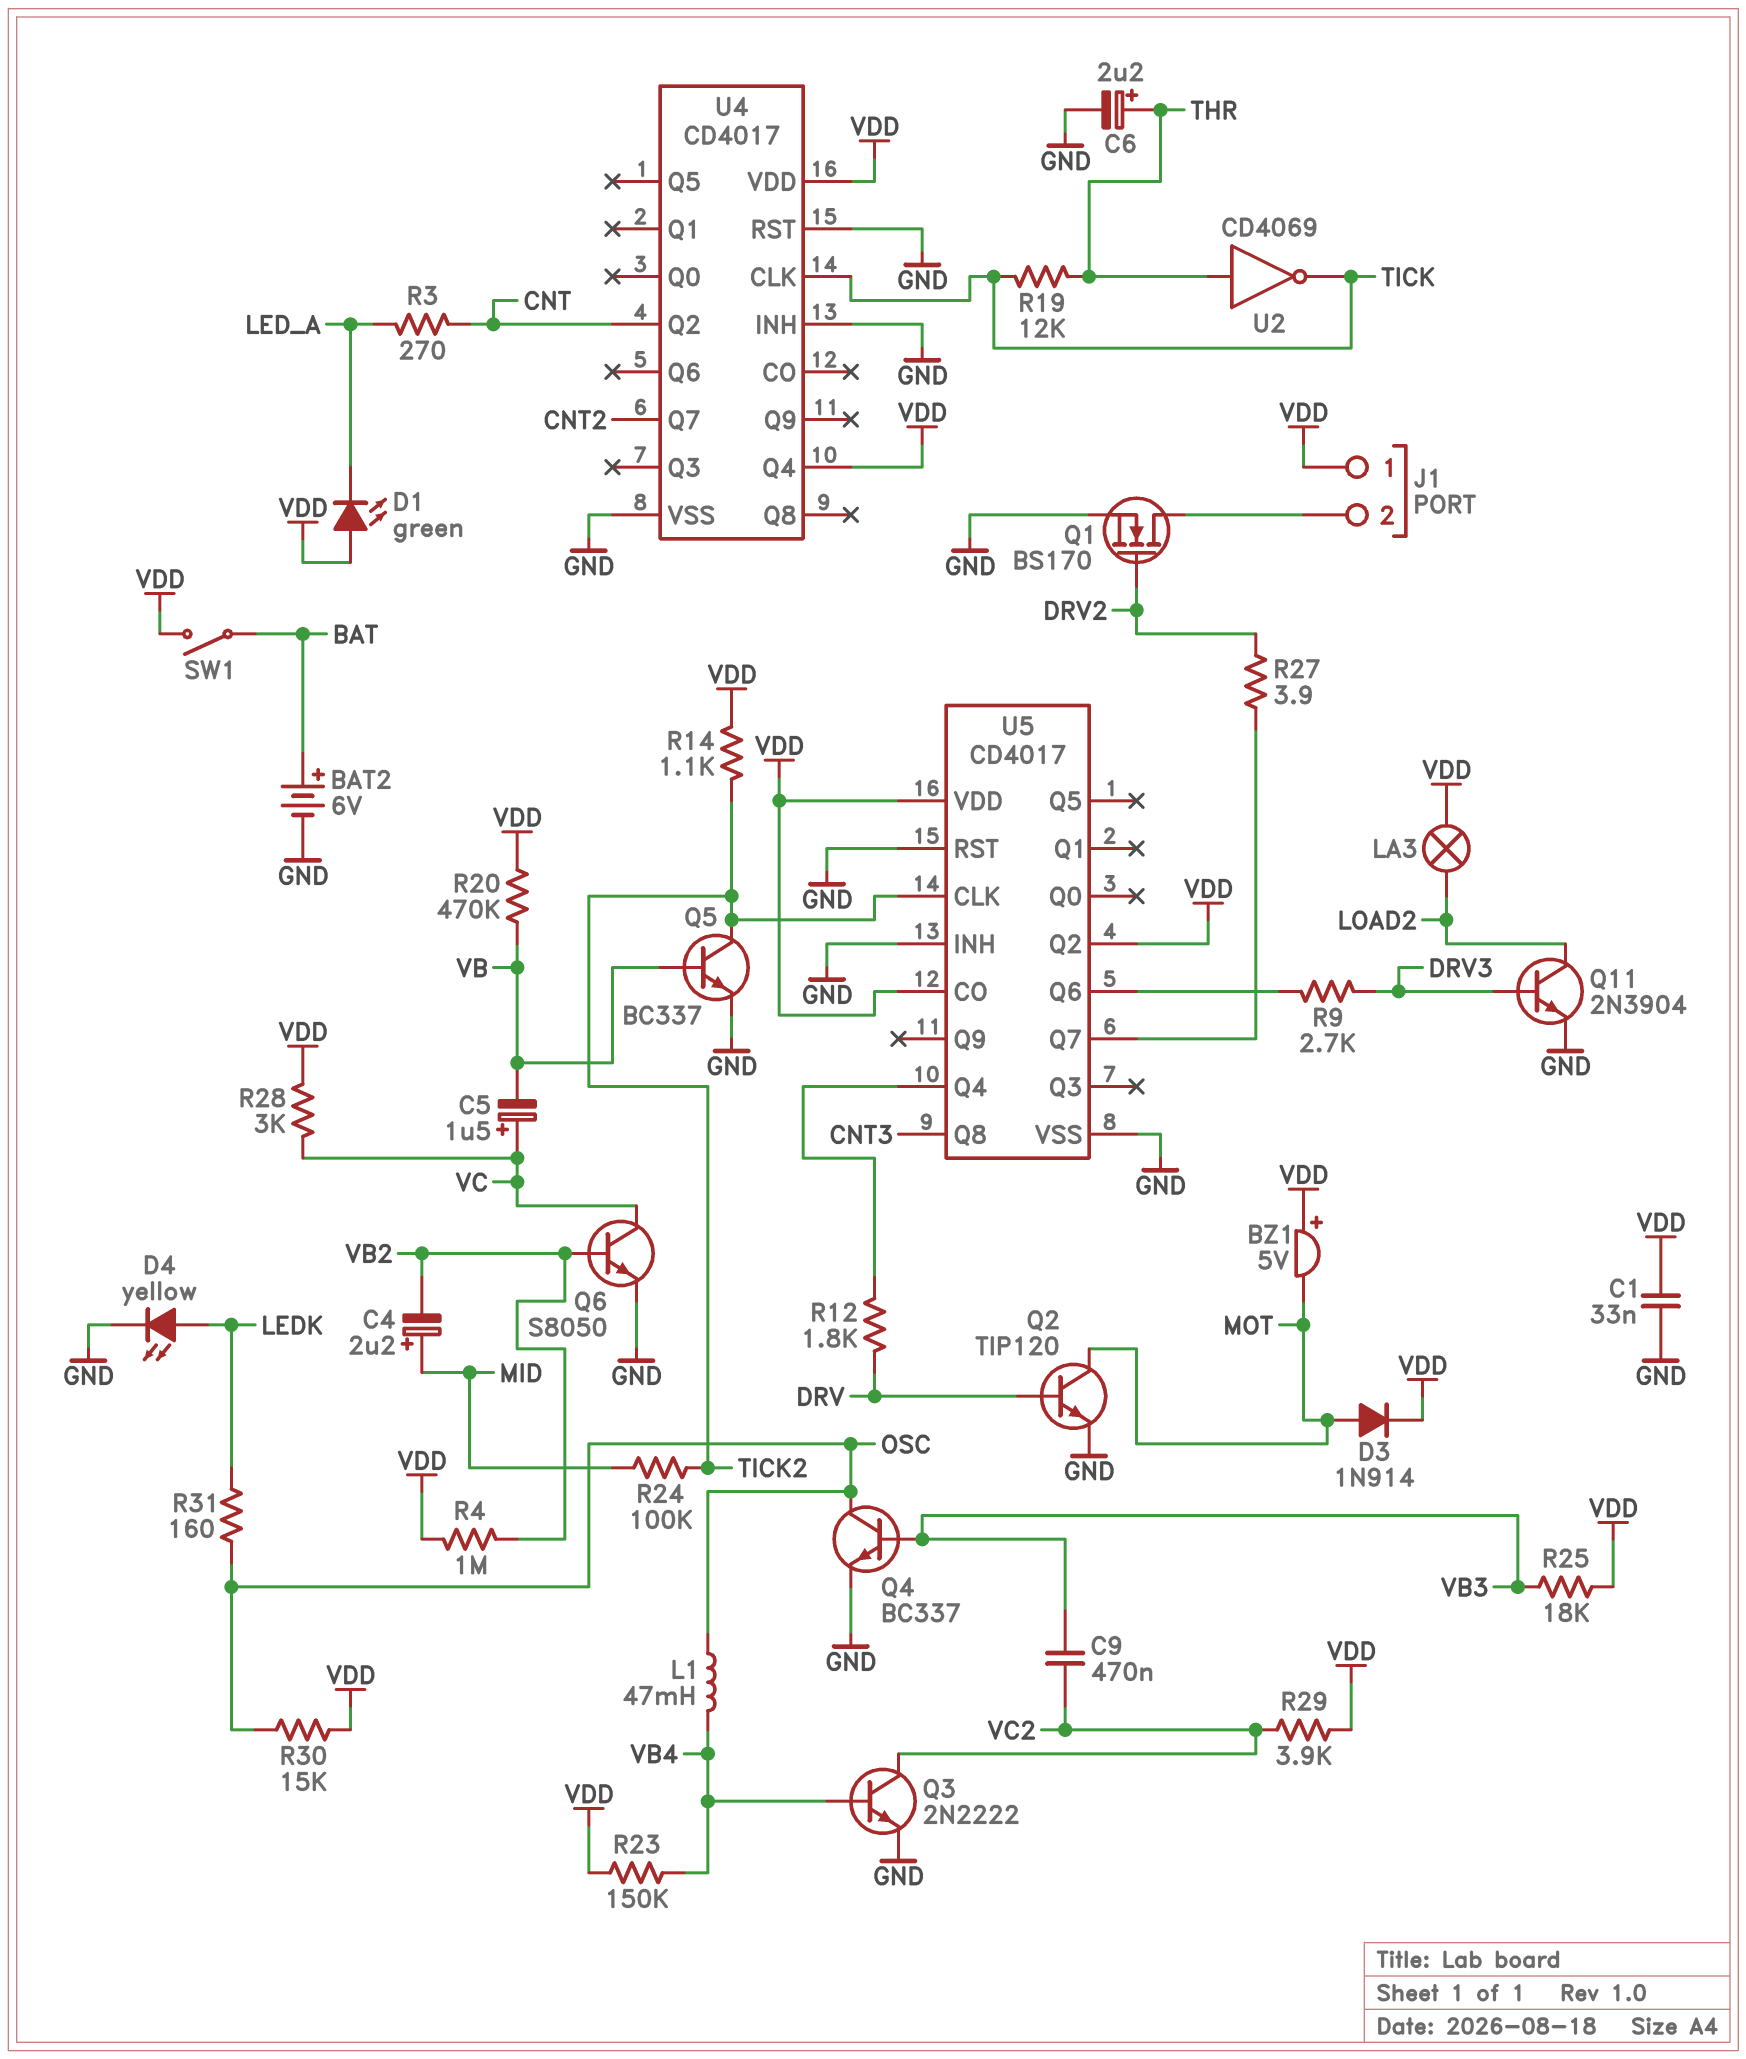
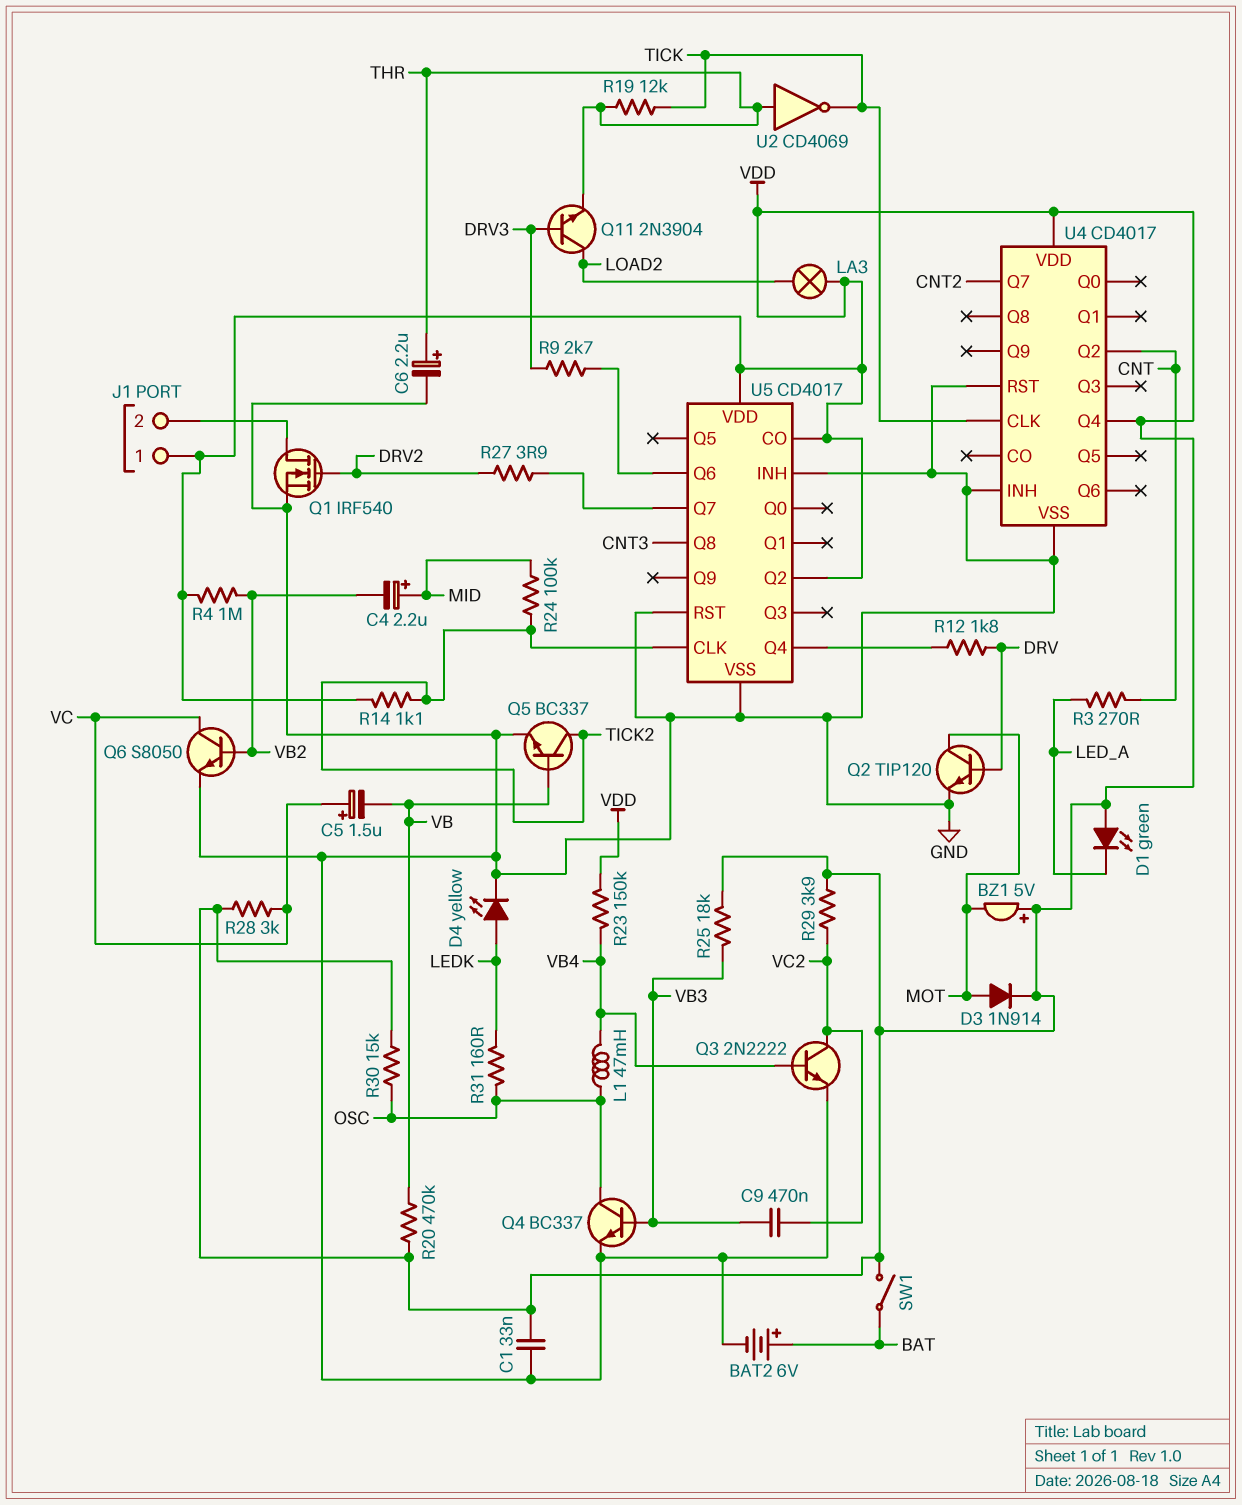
Q1: NMOS BS170 (G DRV2, D J1/2, S GND) -> NMOS IRF540 (G DRV2, D J1/2, S GND)
Q11: NPN 2N3904 (B DRV3, C LOAD2, E GND) -> NPN 2N3904 (B DRV3, C LOAD2, E THR)

